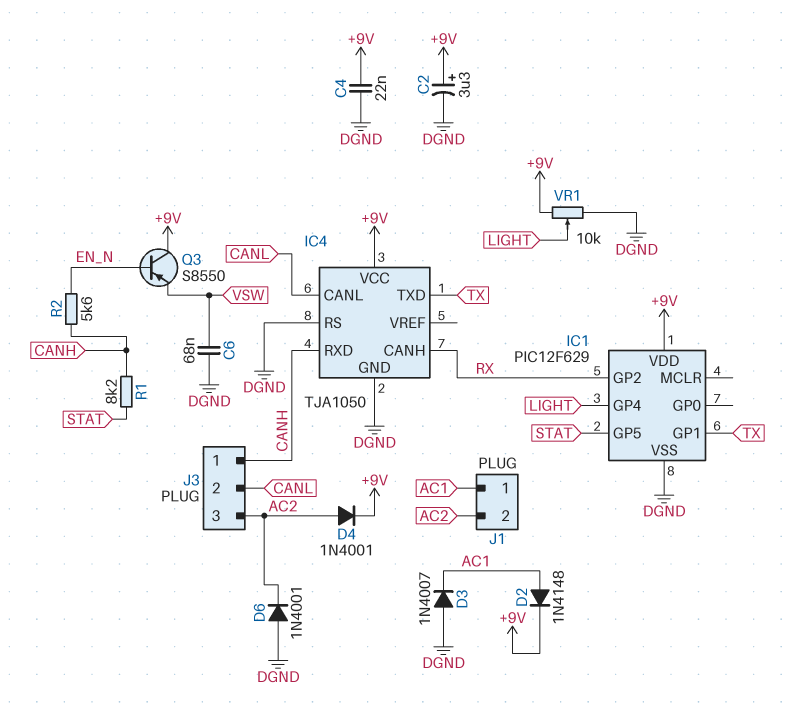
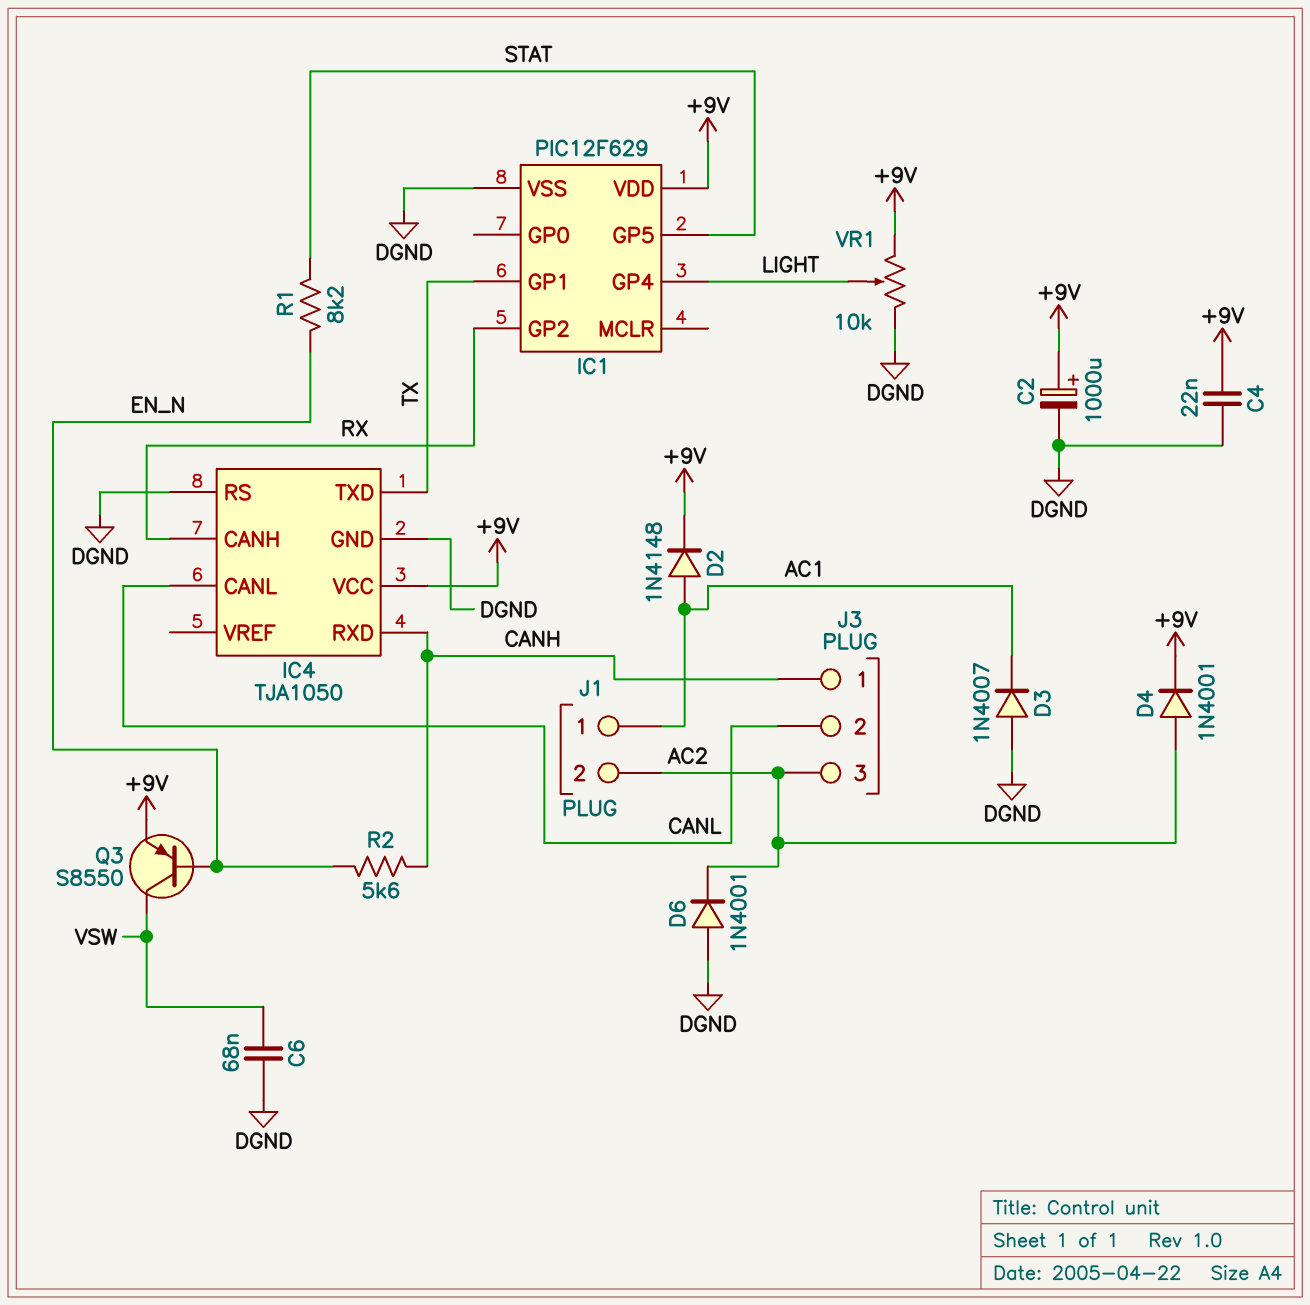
C2: 3.3uF (plus +9V, minus DGND) -> 1000uF (plus +9V, minus DGND)
Q3: PNP S8550 (B EN_N, C +9V, E VSW) -> PNP S8550 (B EN_N, C VSW, E +9V)
R1: 8.2k (CANH, STAT) -> 8.2k (EN_N, STAT)

